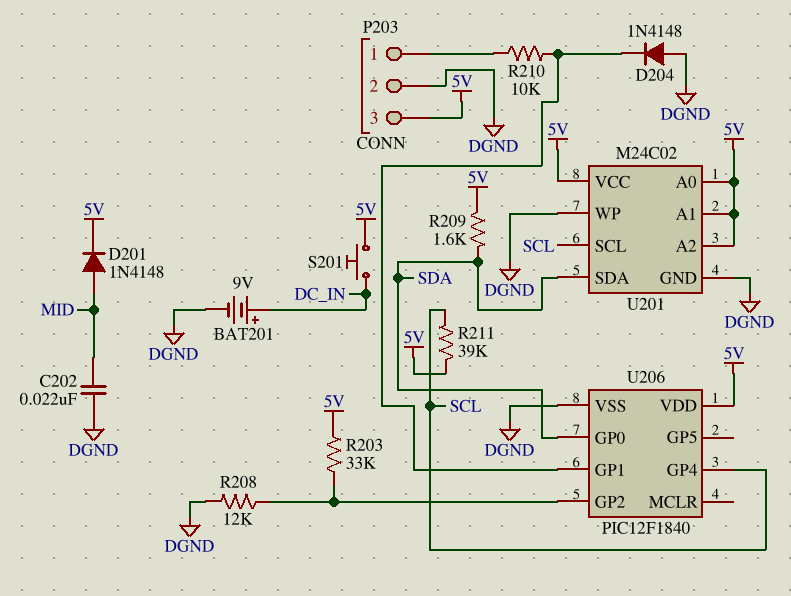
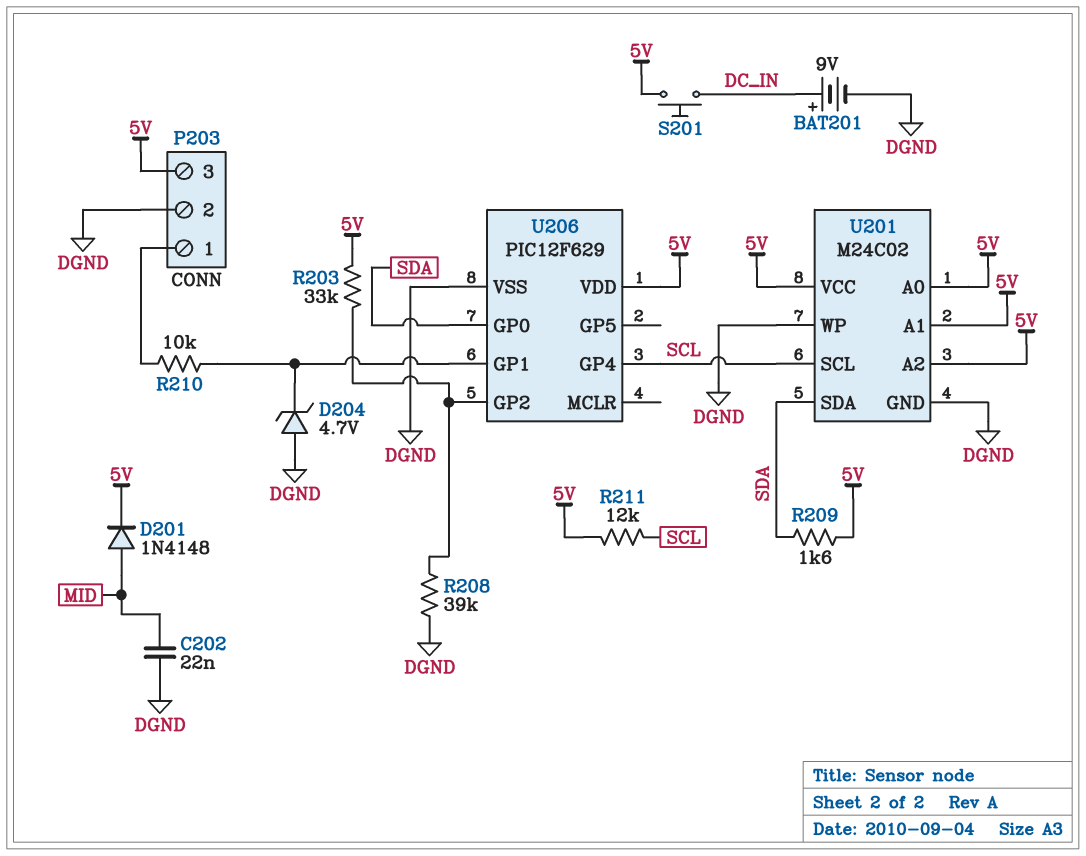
D204: diode 1N4148 (A DGND, K U206/GP1) -> zener 4.7V (A DGND, K U206/GP1)
R208: 12k (DGND, U206/GP2) -> 39k (DGND, U206/GP2)
R211: 39k (5V, SCL) -> 12k (5V, SCL)
U206: PIC12F1840 -> PIC12F629

